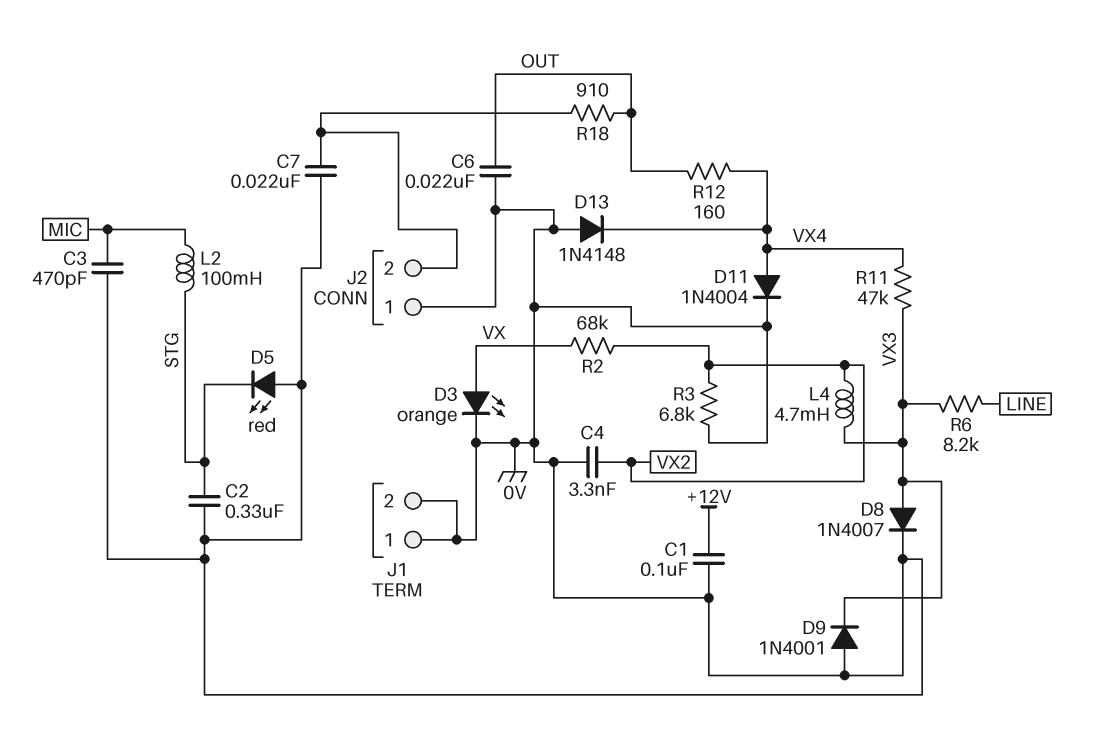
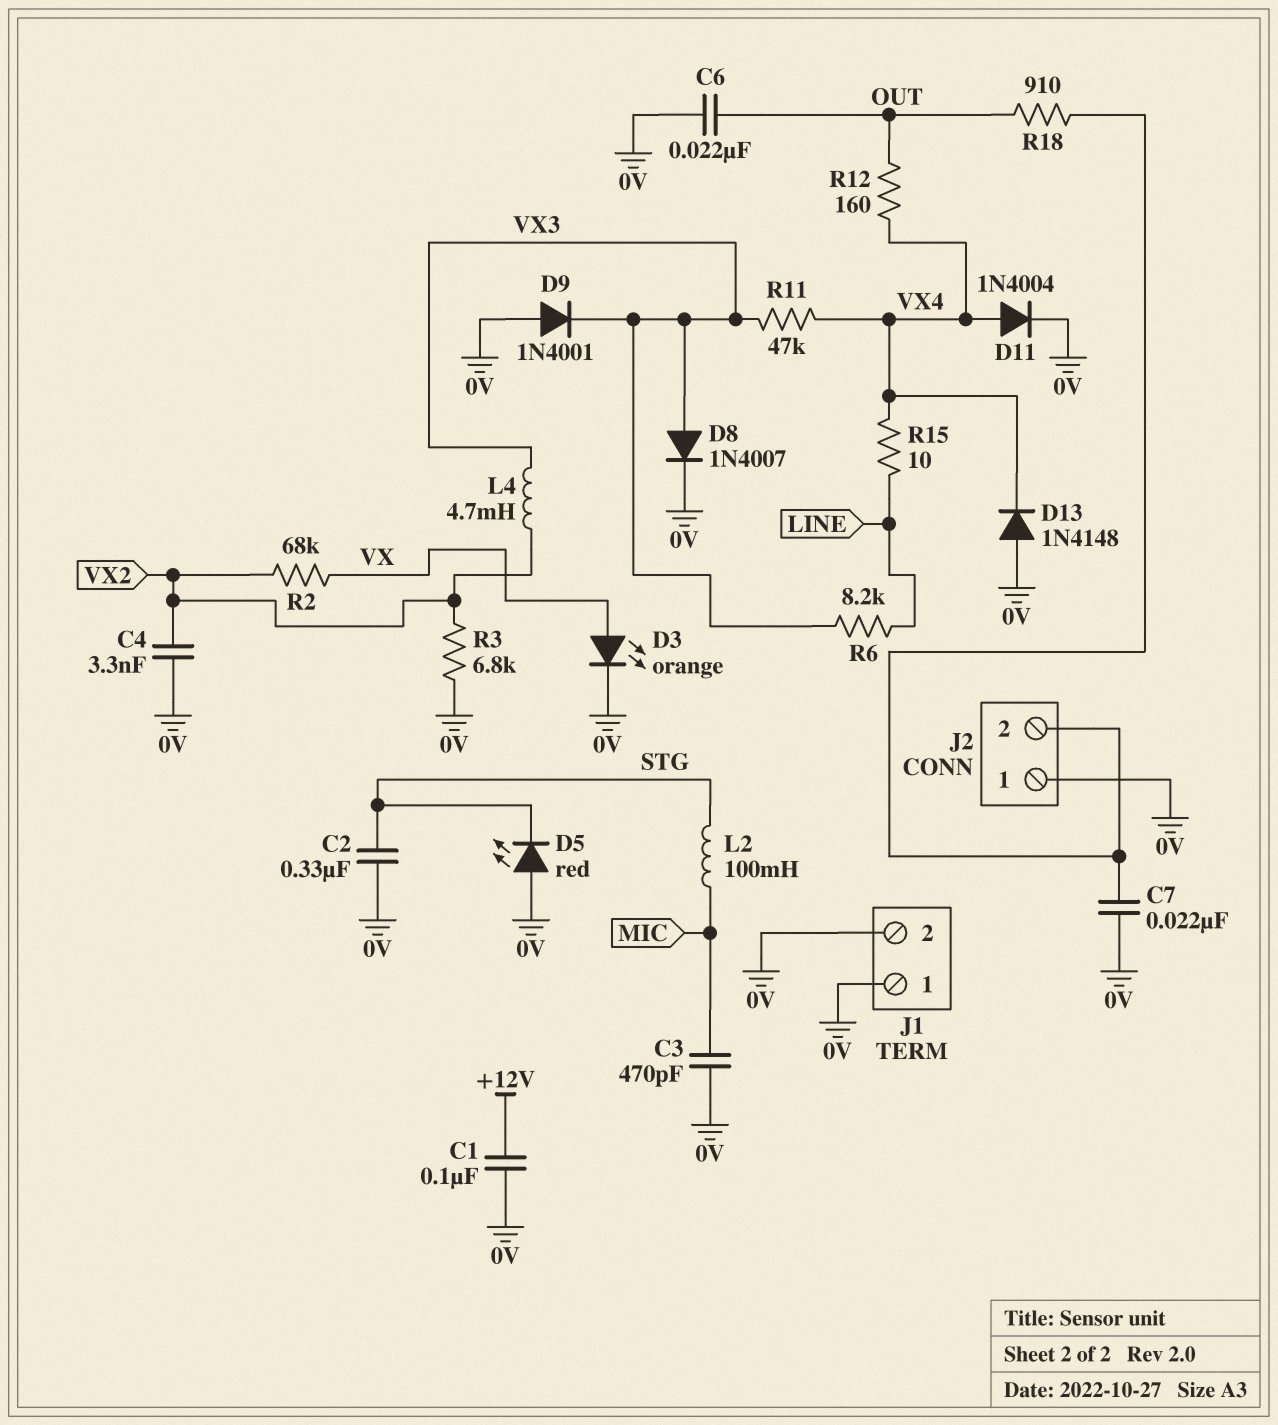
R15: none -> 10 (LINE, VX4)

